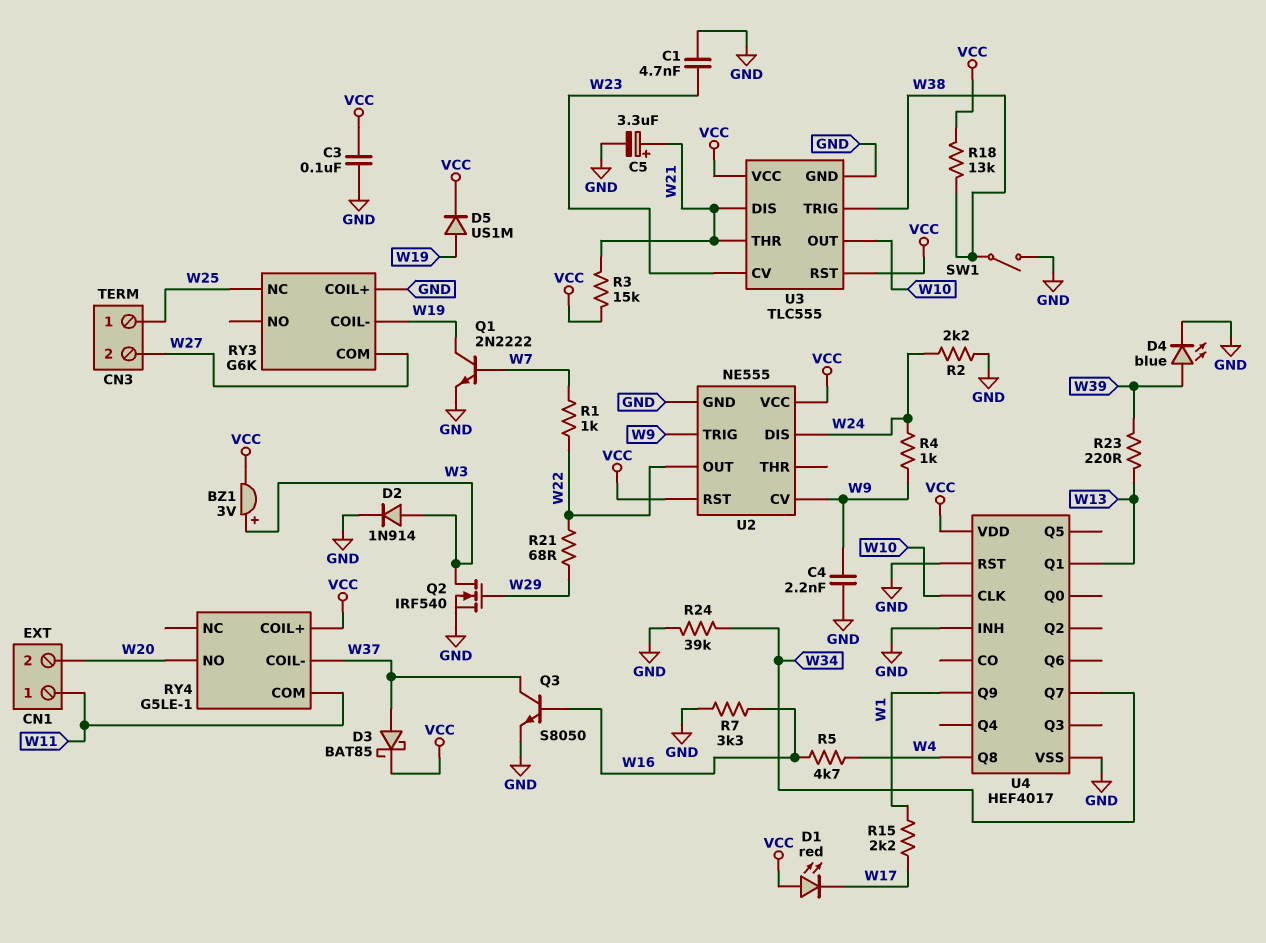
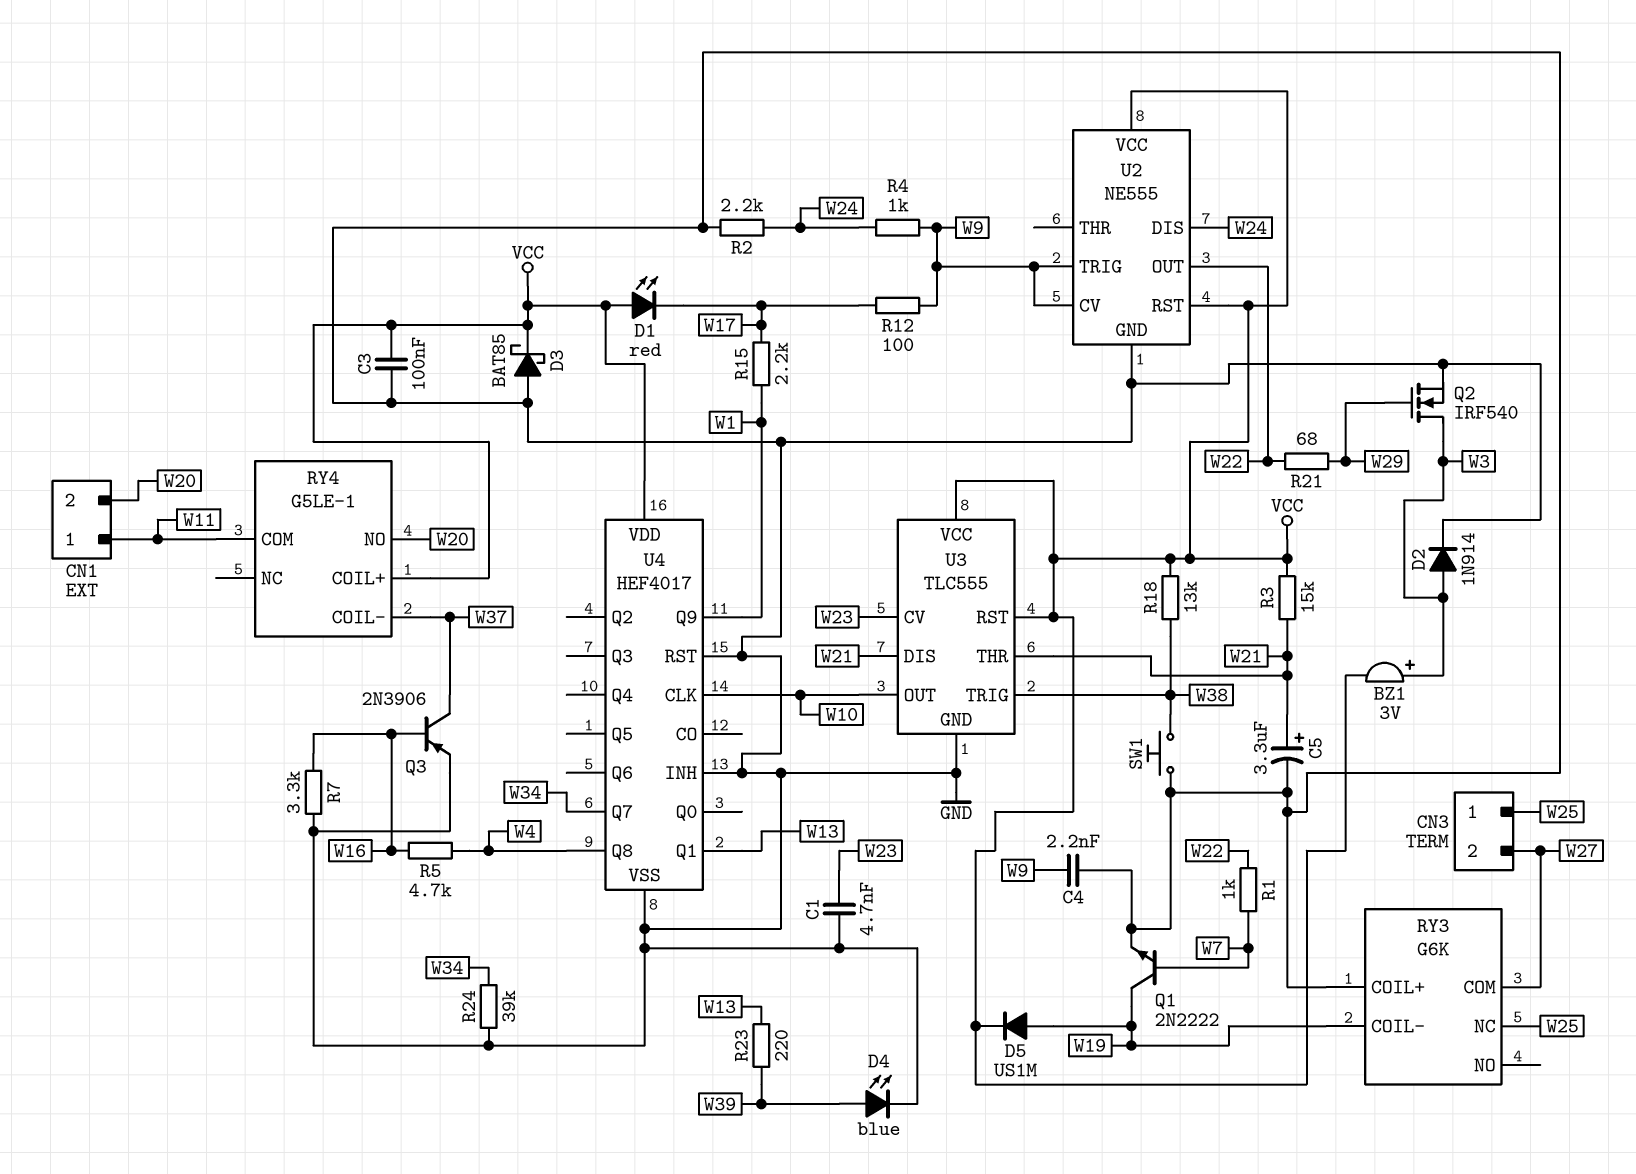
D3: schottky BAT85 (A W37, K VCC) -> schottky BAT85 (A GND, K VCC)
Q3: NPN S8050 (B W16, C W37, E GND) -> PNP 2N3906 (B W16, C W37, E GND)
R12: none -> 100 (W9, W17)
SW1: switch (GND, W38) -> button (GND, W38)

